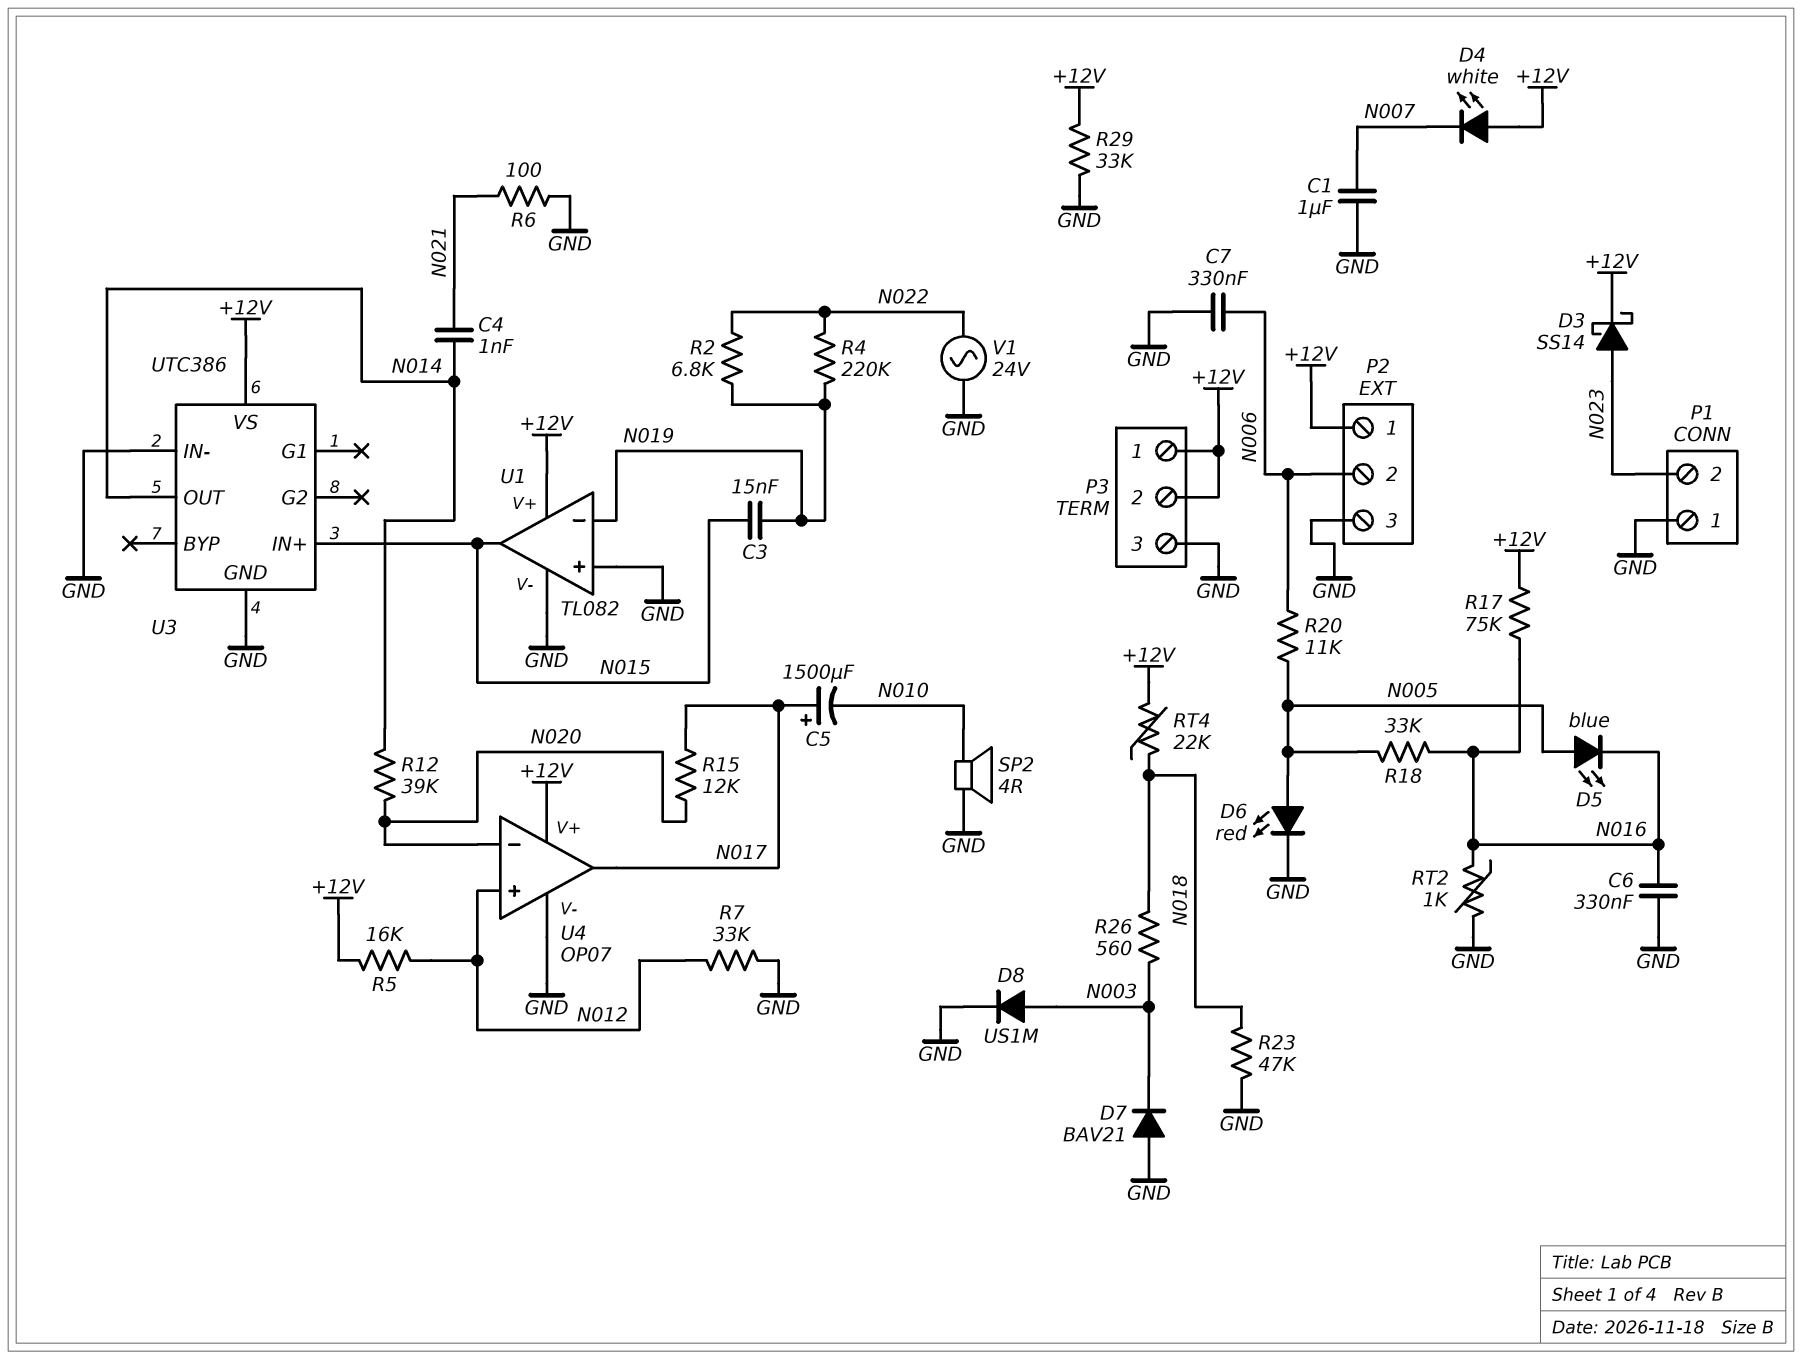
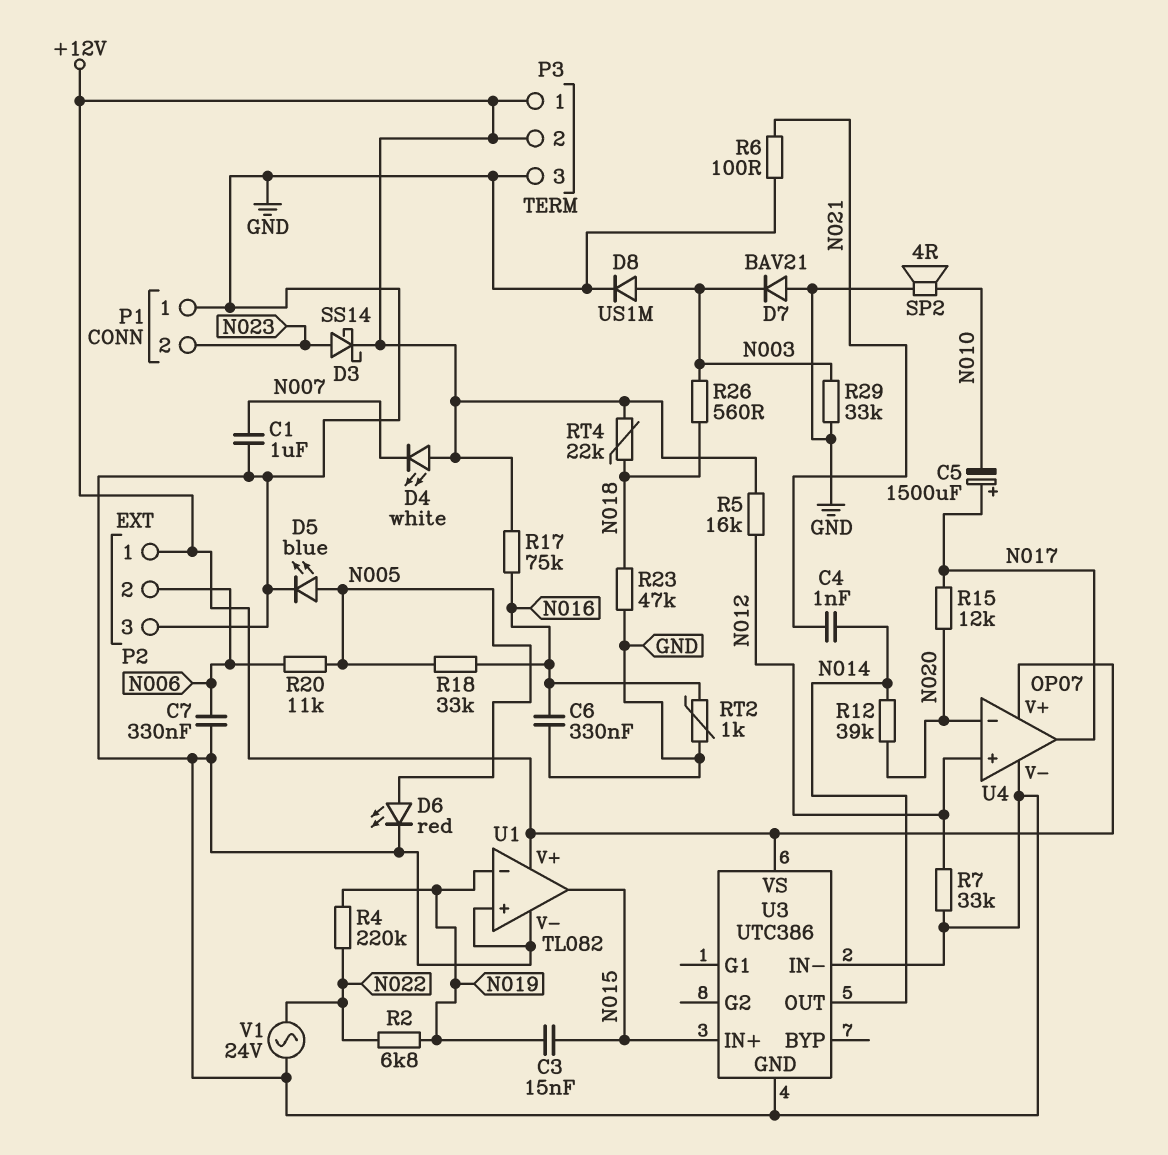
D5: LED blue (A N005, K N016) -> LED blue (A N005, K GND)
R29: 33k (+12V, GND) -> 33k (GND, N003)

